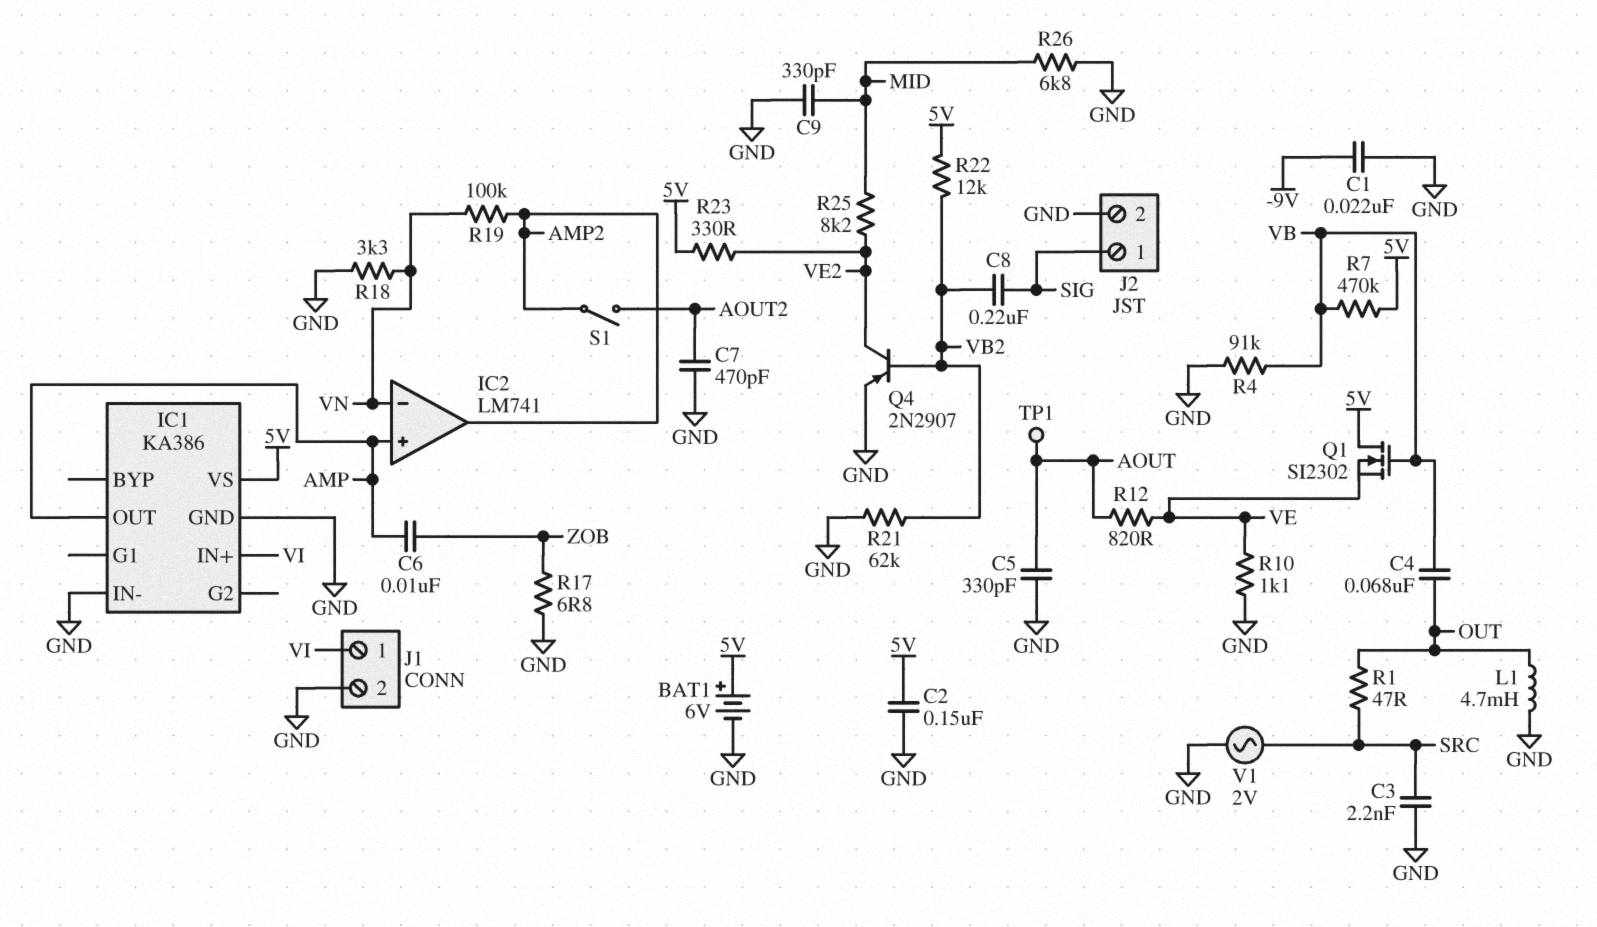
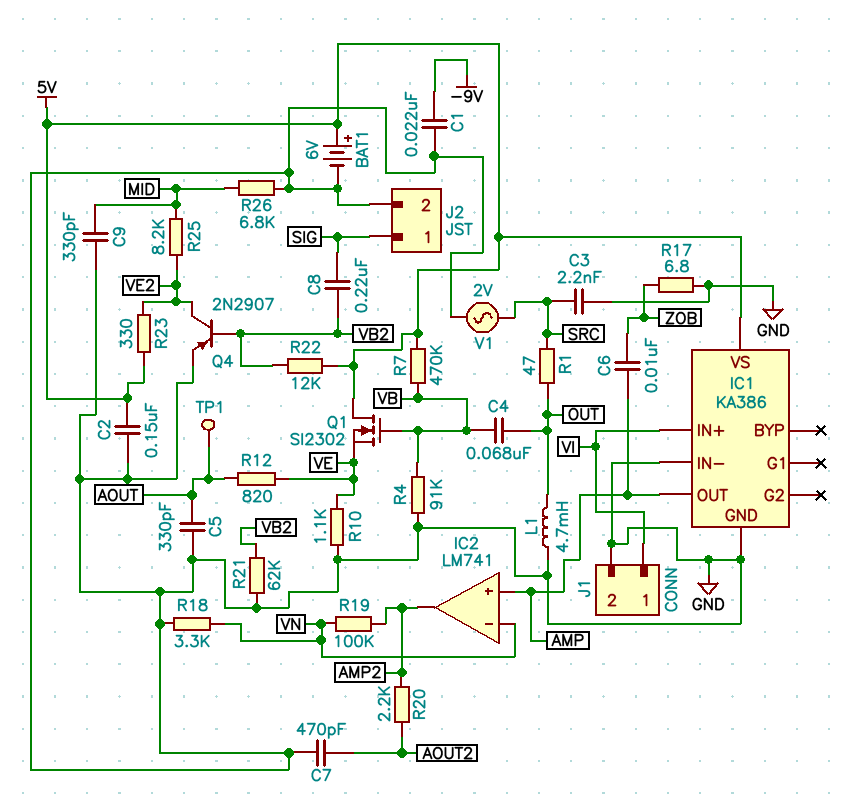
R20: none -> 2.2k (AMP2, AOUT2)
S1: switch (AMP2, AOUT2) -> none

